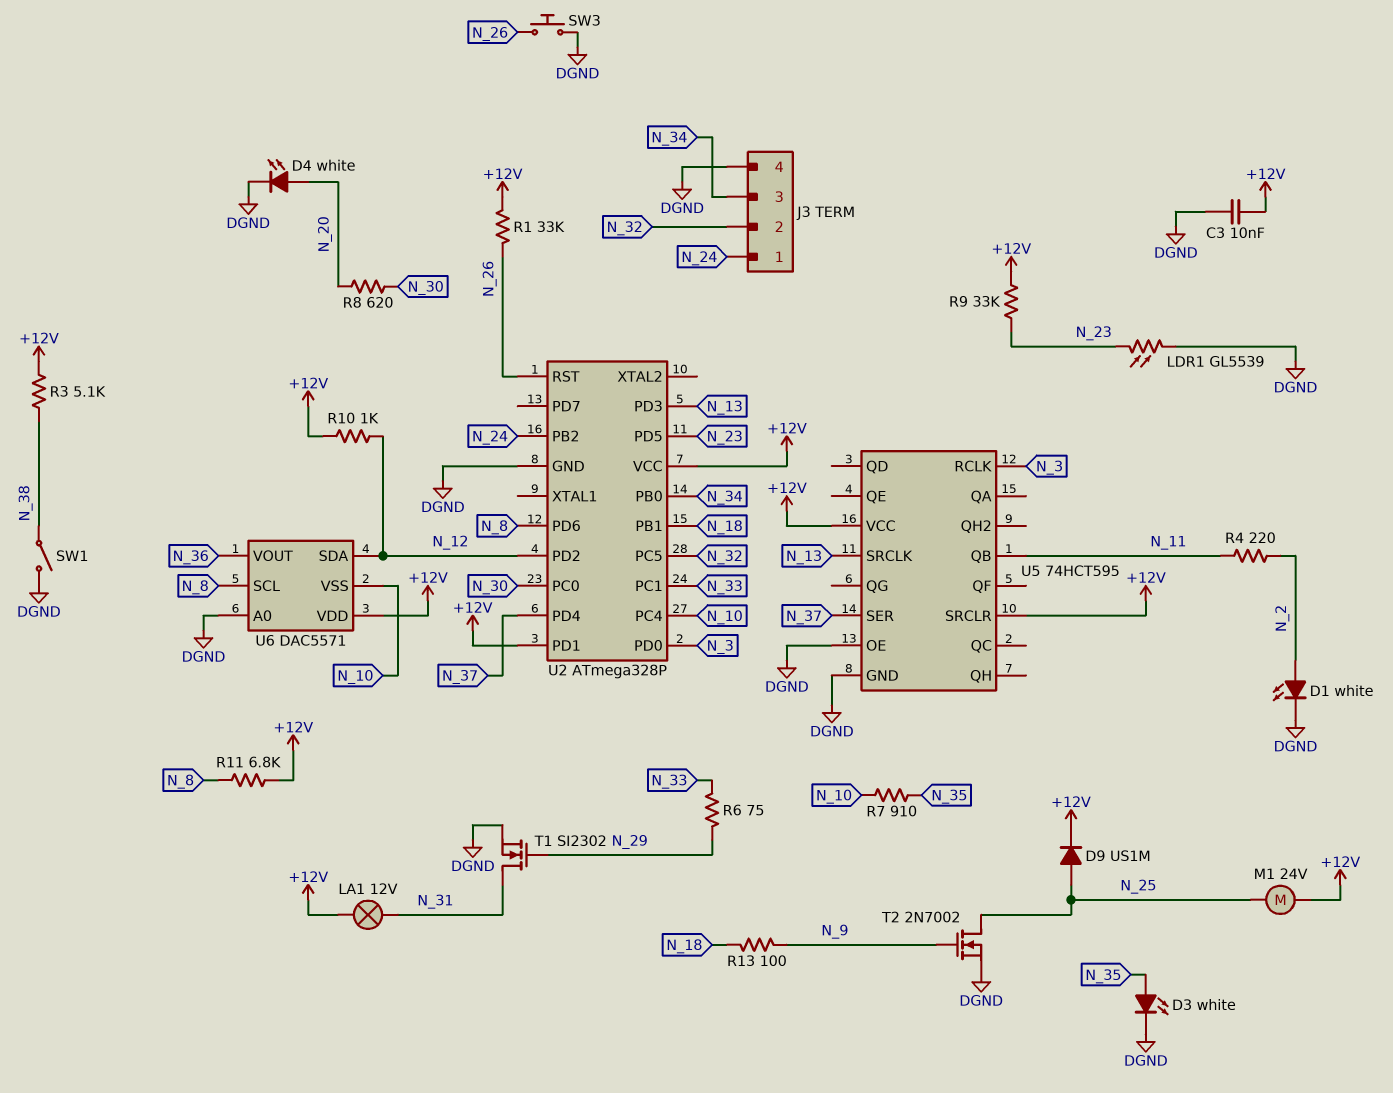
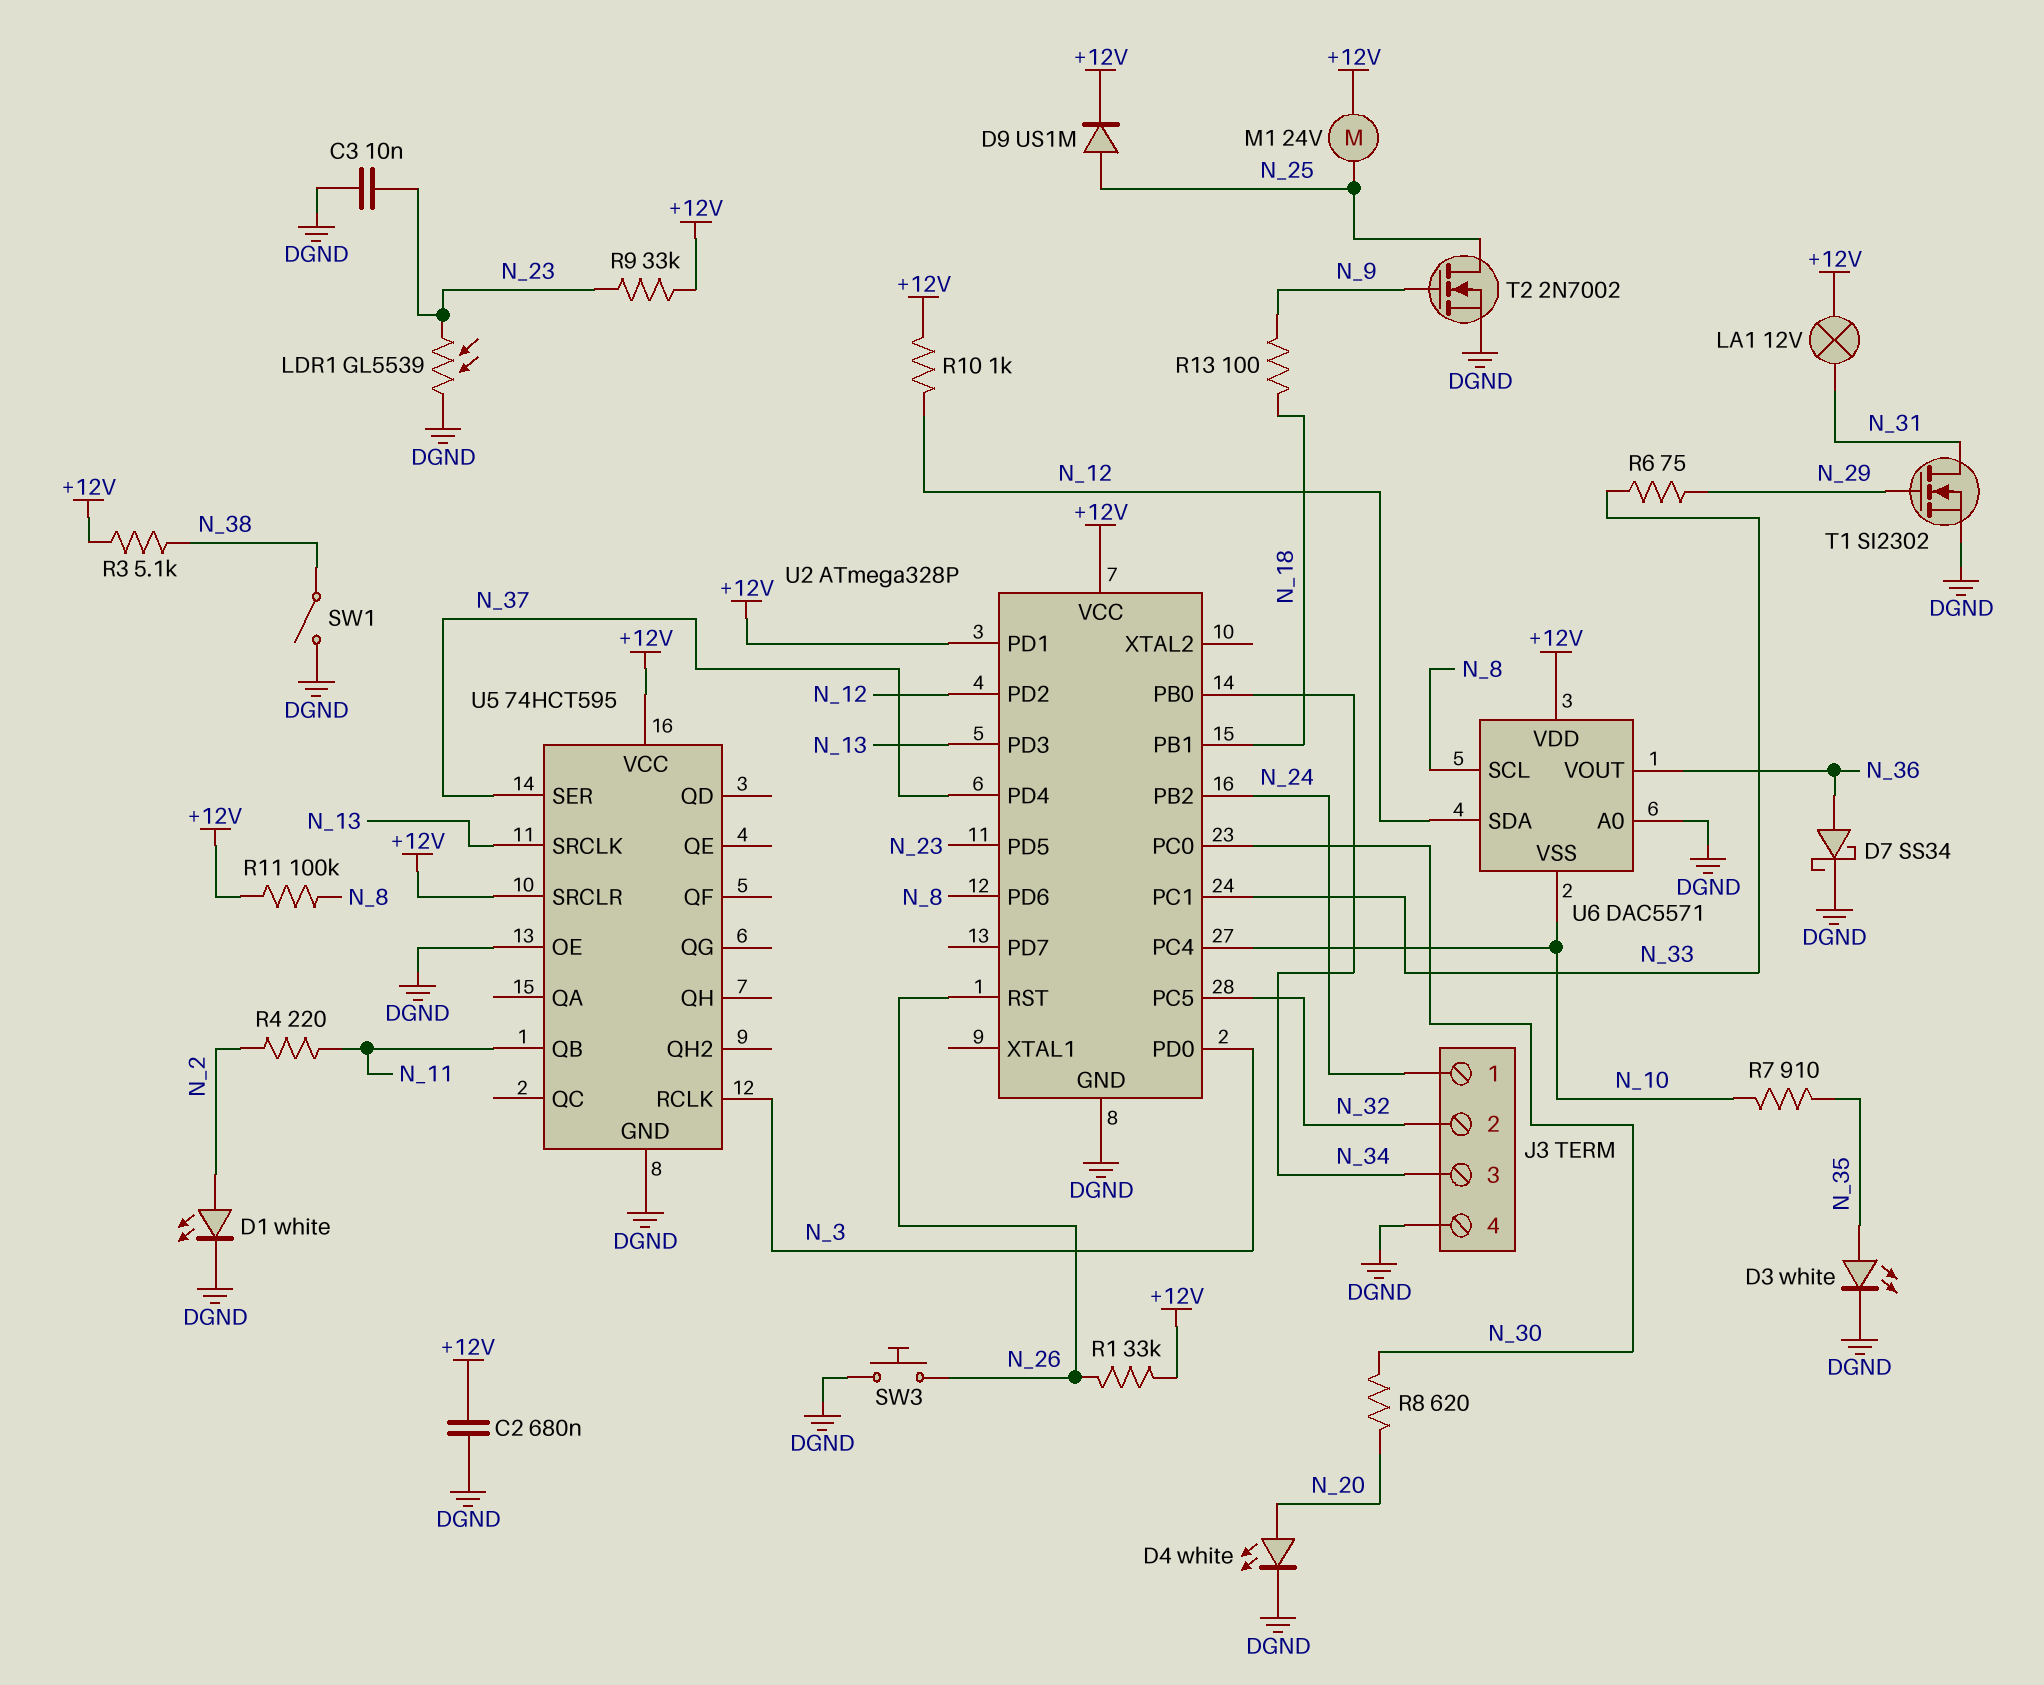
C2: none -> 680nF (+12V, DGND)
C3: 10nF (+12V, DGND) -> 10nF (DGND, N_23)
D7: none -> schottky SS34 (A N_36, K DGND)
R11: 6.8k (+12V, N_8) -> 100k (+12V, N_8)

